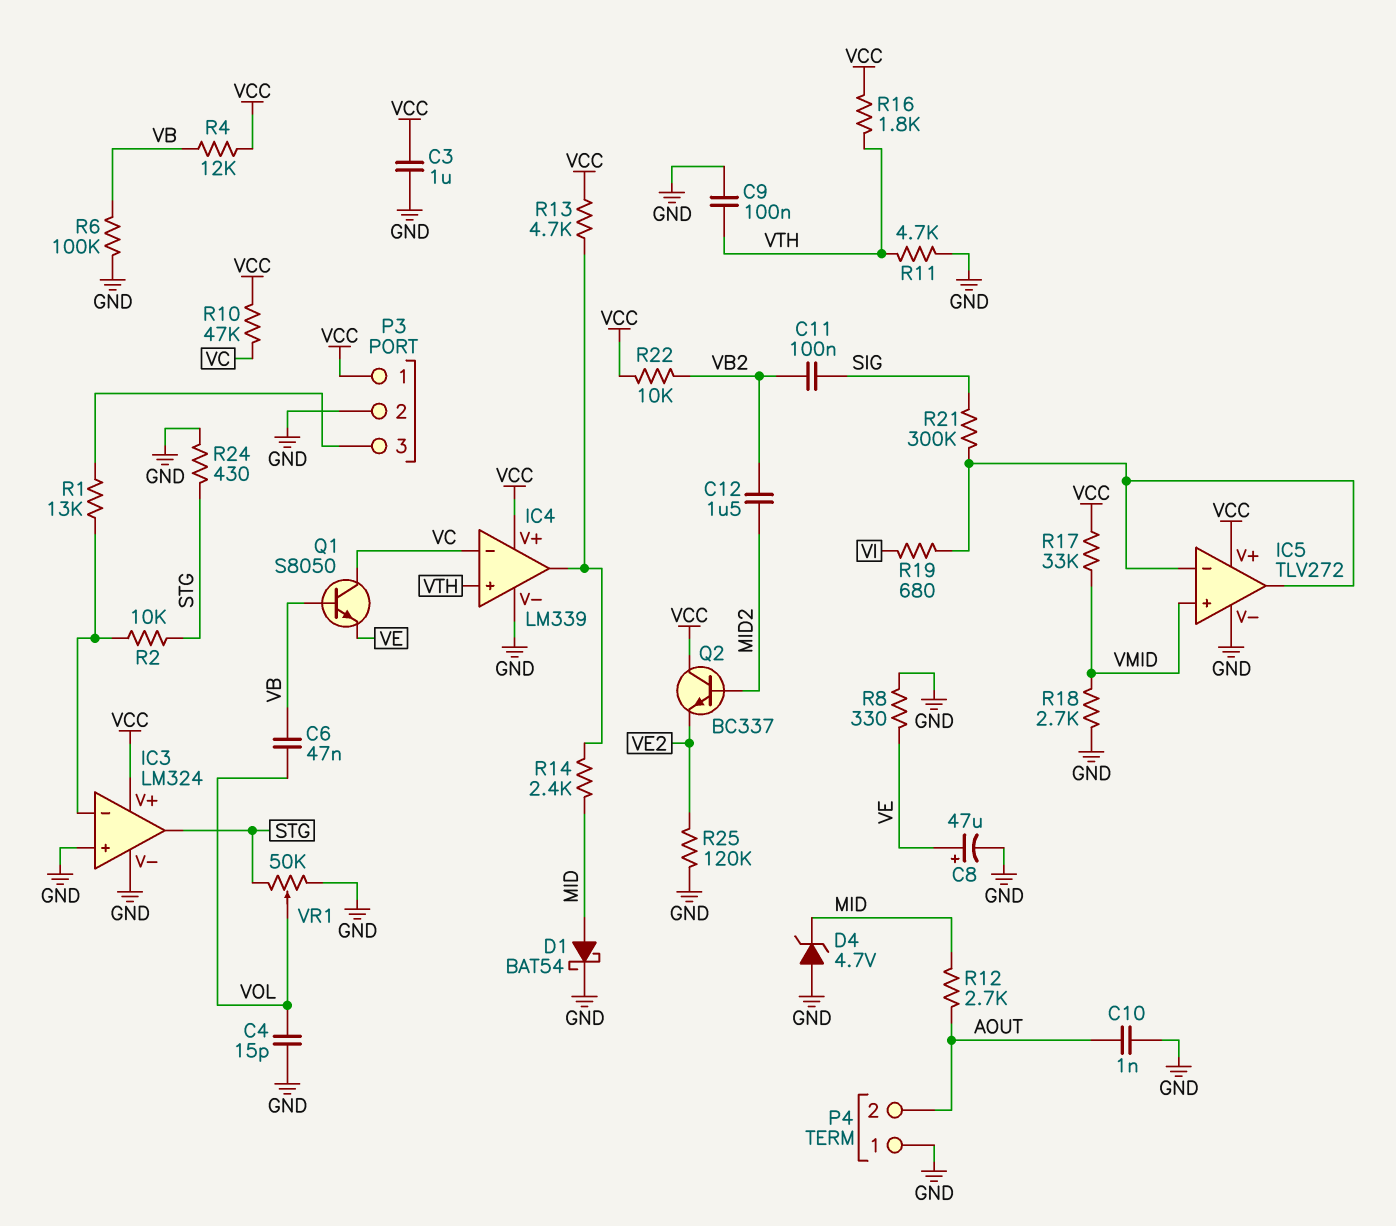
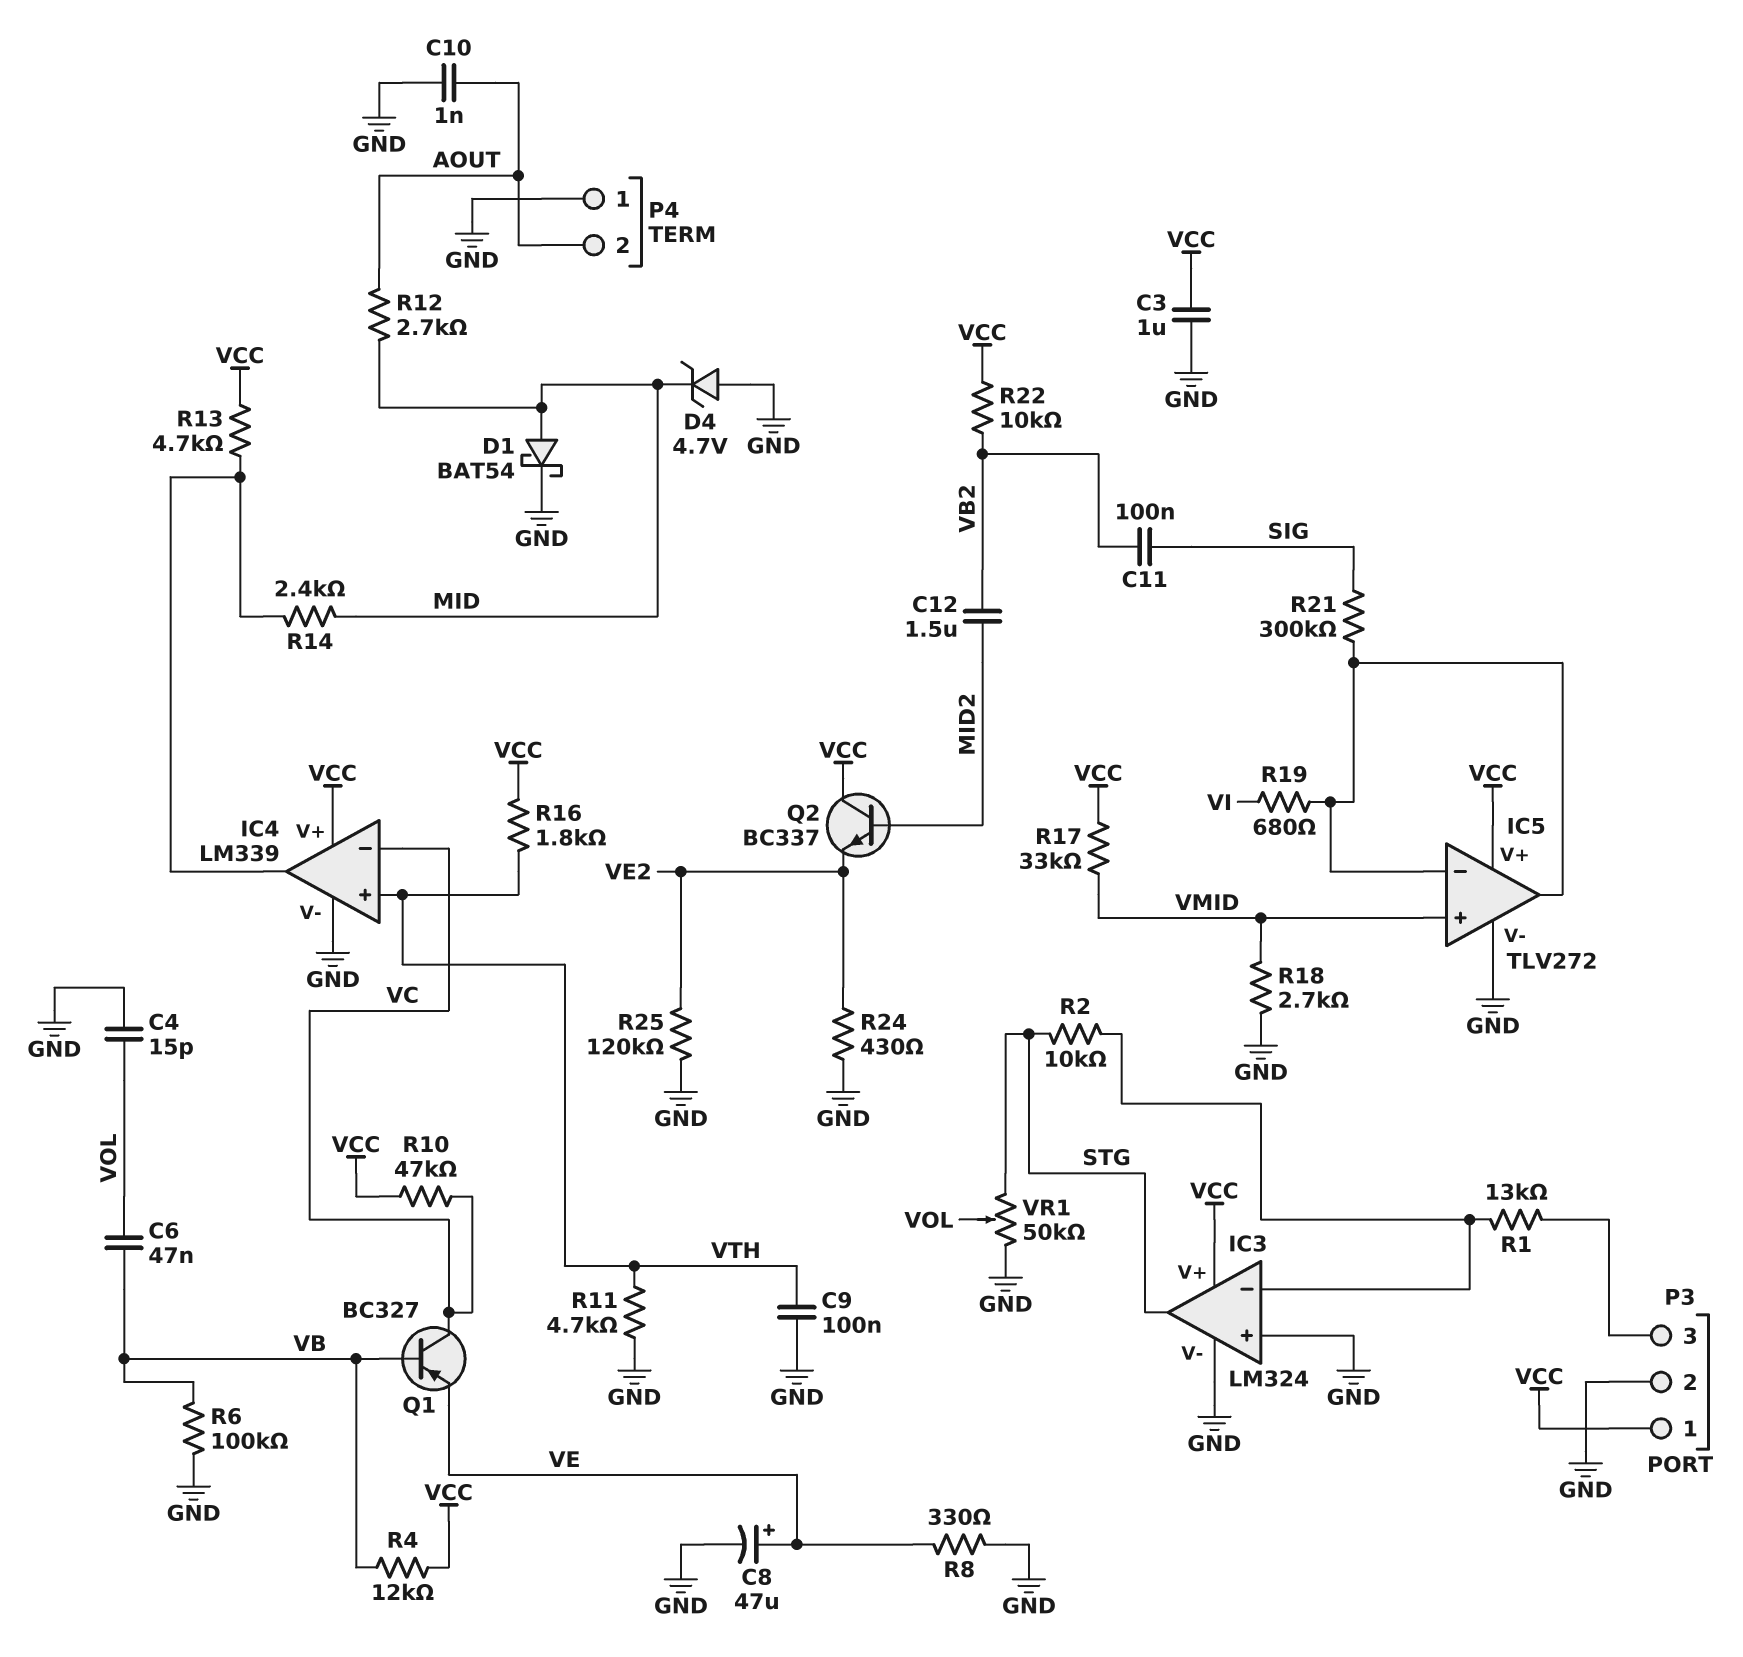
Q1: NPN S8050 (B VB, C VC, E VE) -> PNP BC327 (B VB, C VC, E VE)
R24: 430 (GND, STG) -> 430 (GND, VE2)

